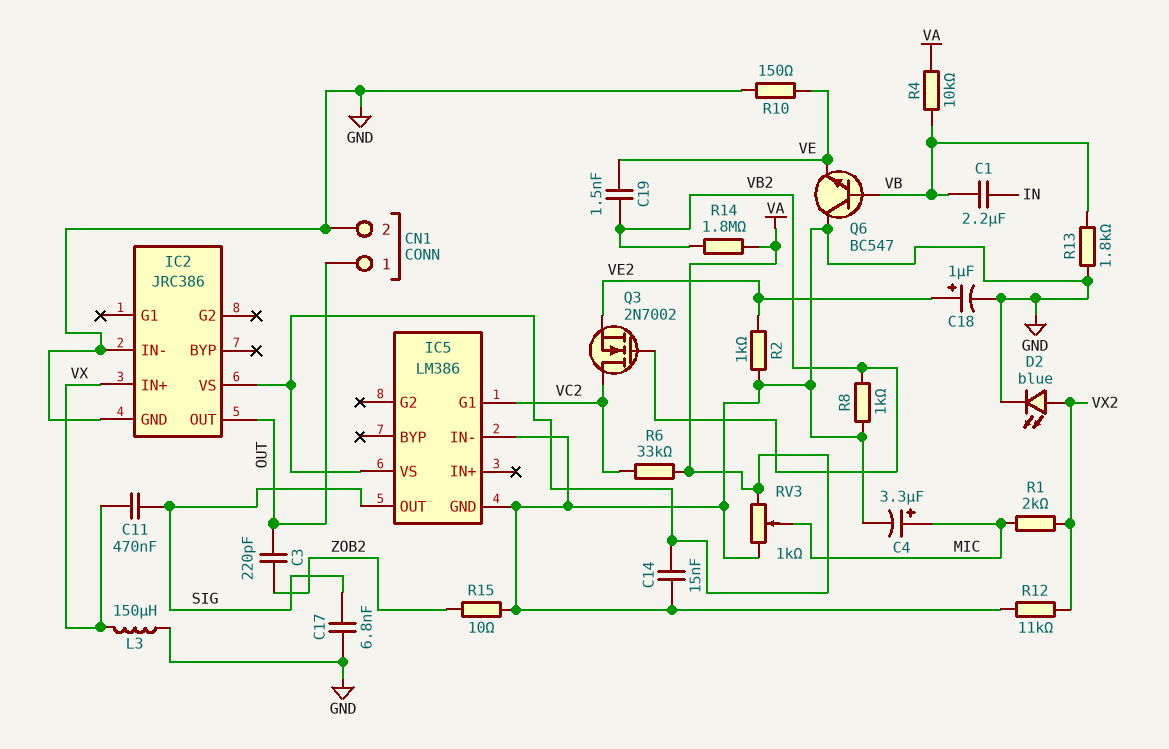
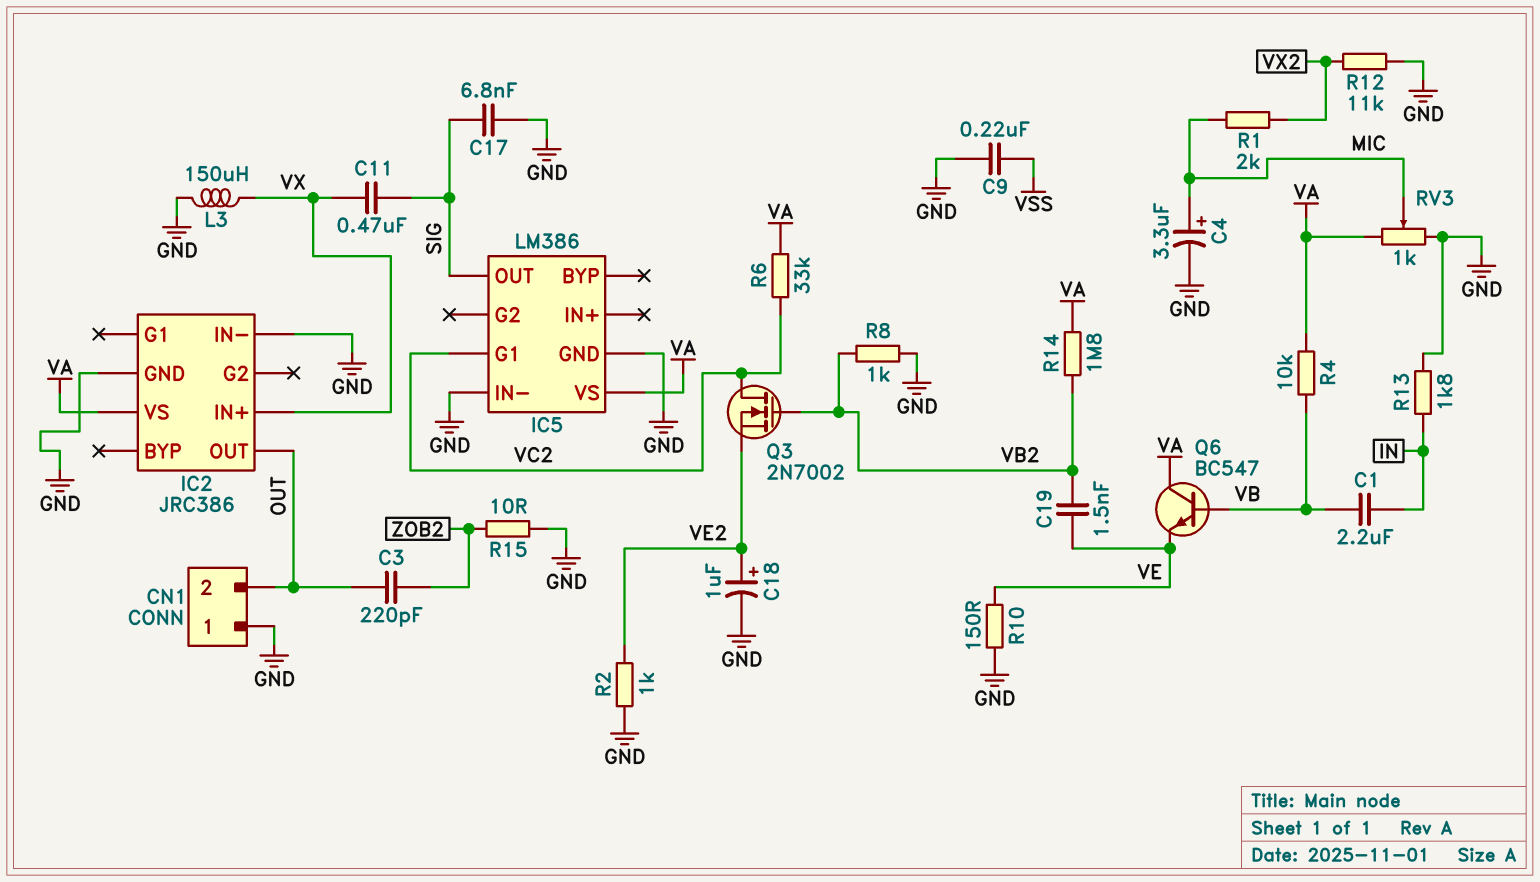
C9: none -> 220nF (GND, VSS)
C14: 15nF (GND, VA) -> none
CN1 pin 1: OUT -> GND
CN1 pin 2: GND -> OUT
D2: LED blue (A VX2, K GND) -> none
Q6: NPN BC547 (B VB, C GND, E VE) -> NPN BC547 (B VB, C VA, E VE)
R13: 1.8k (GND, VB) -> 1.8k (GND, IN)

